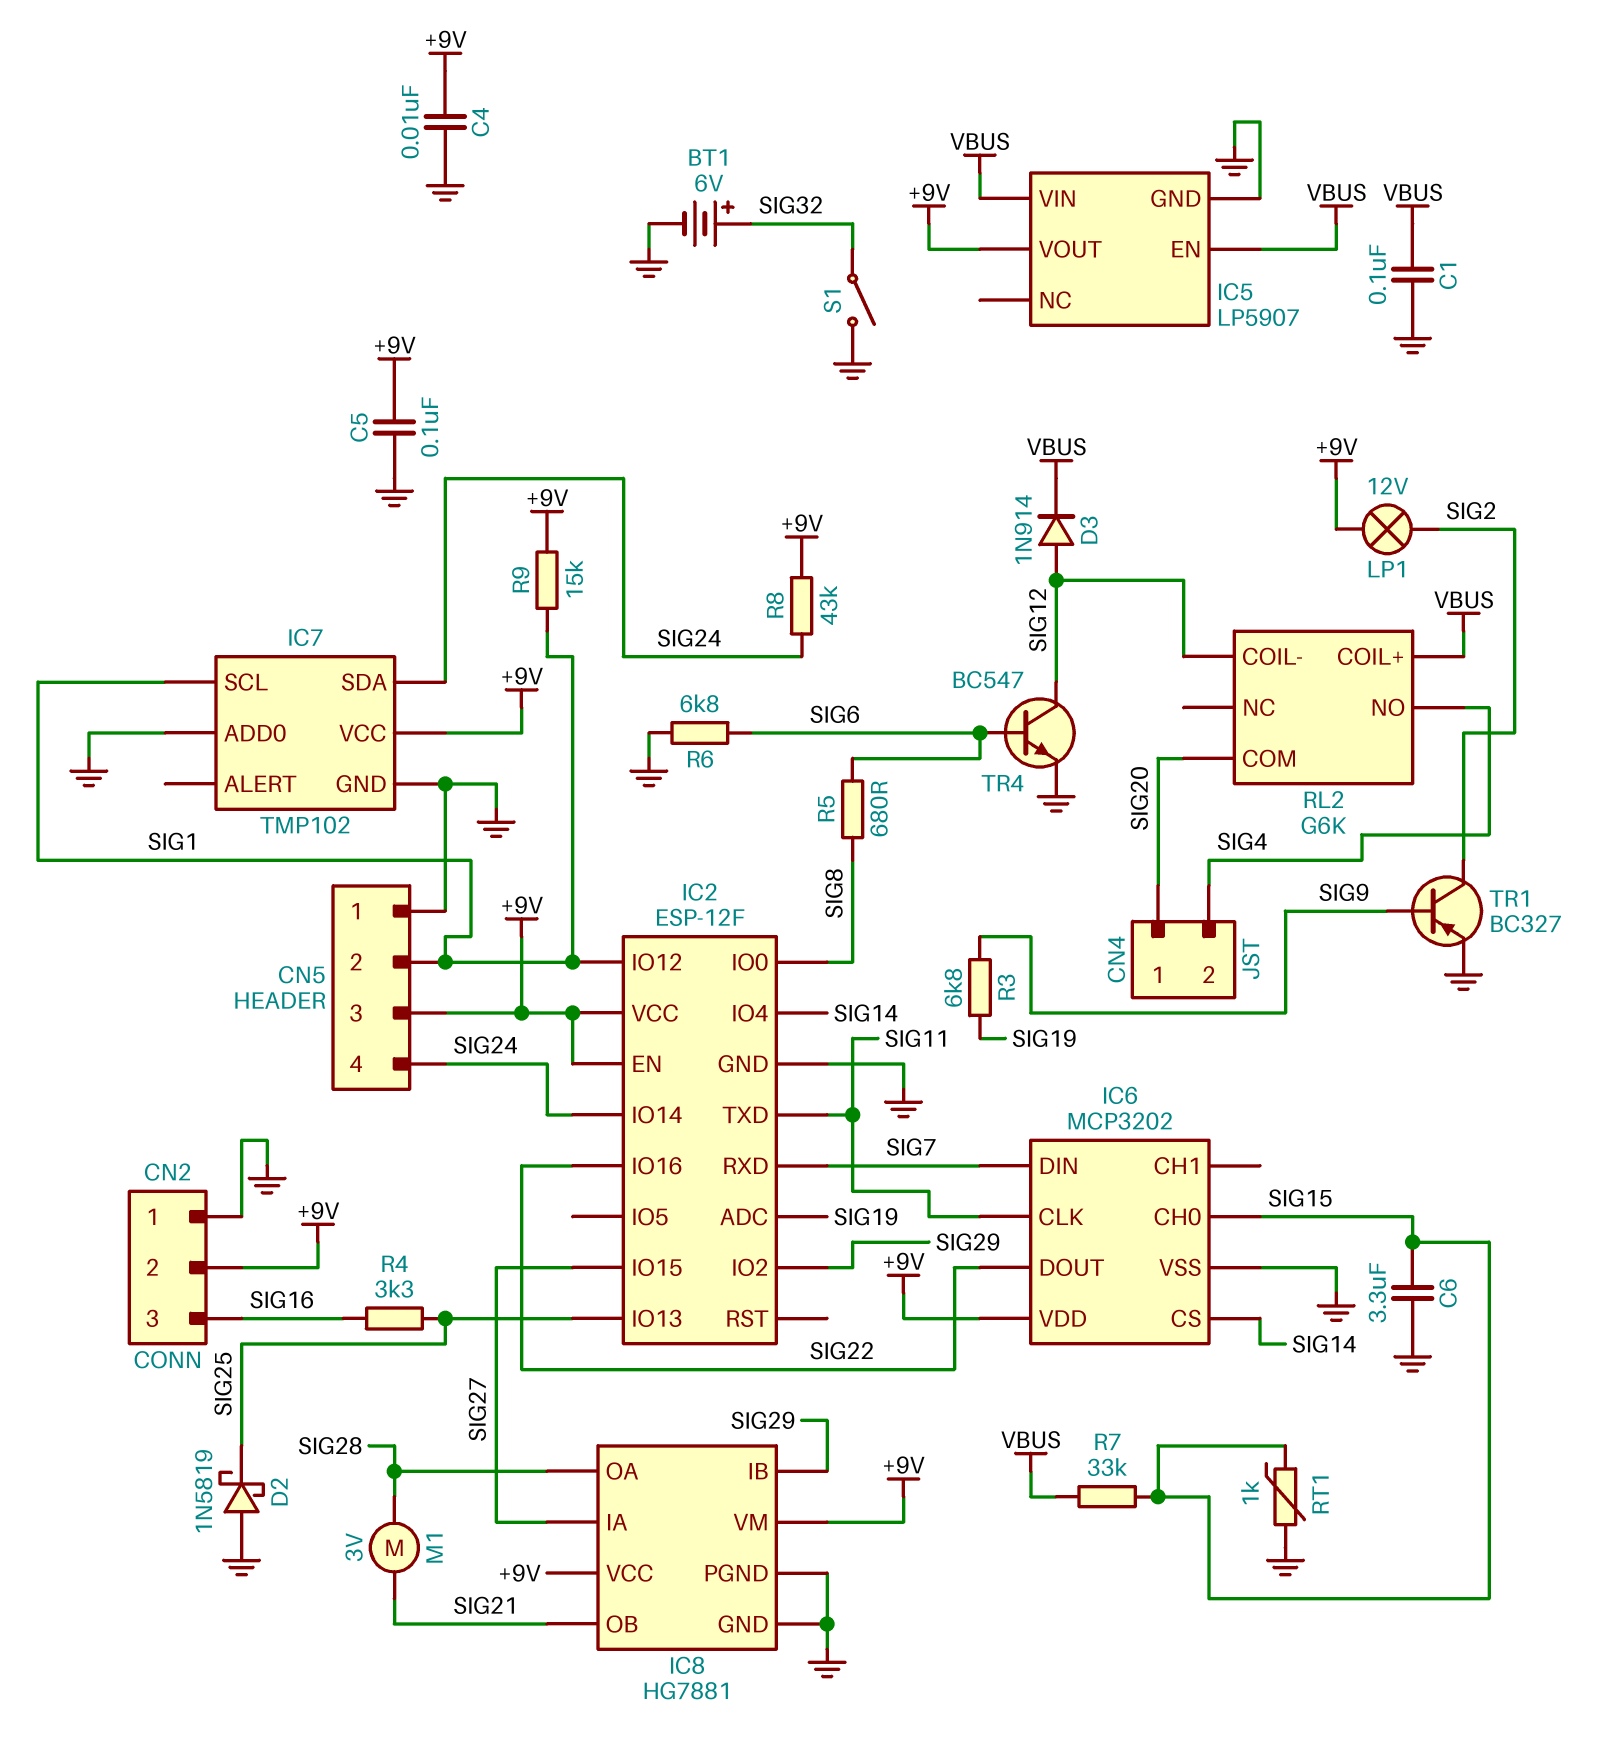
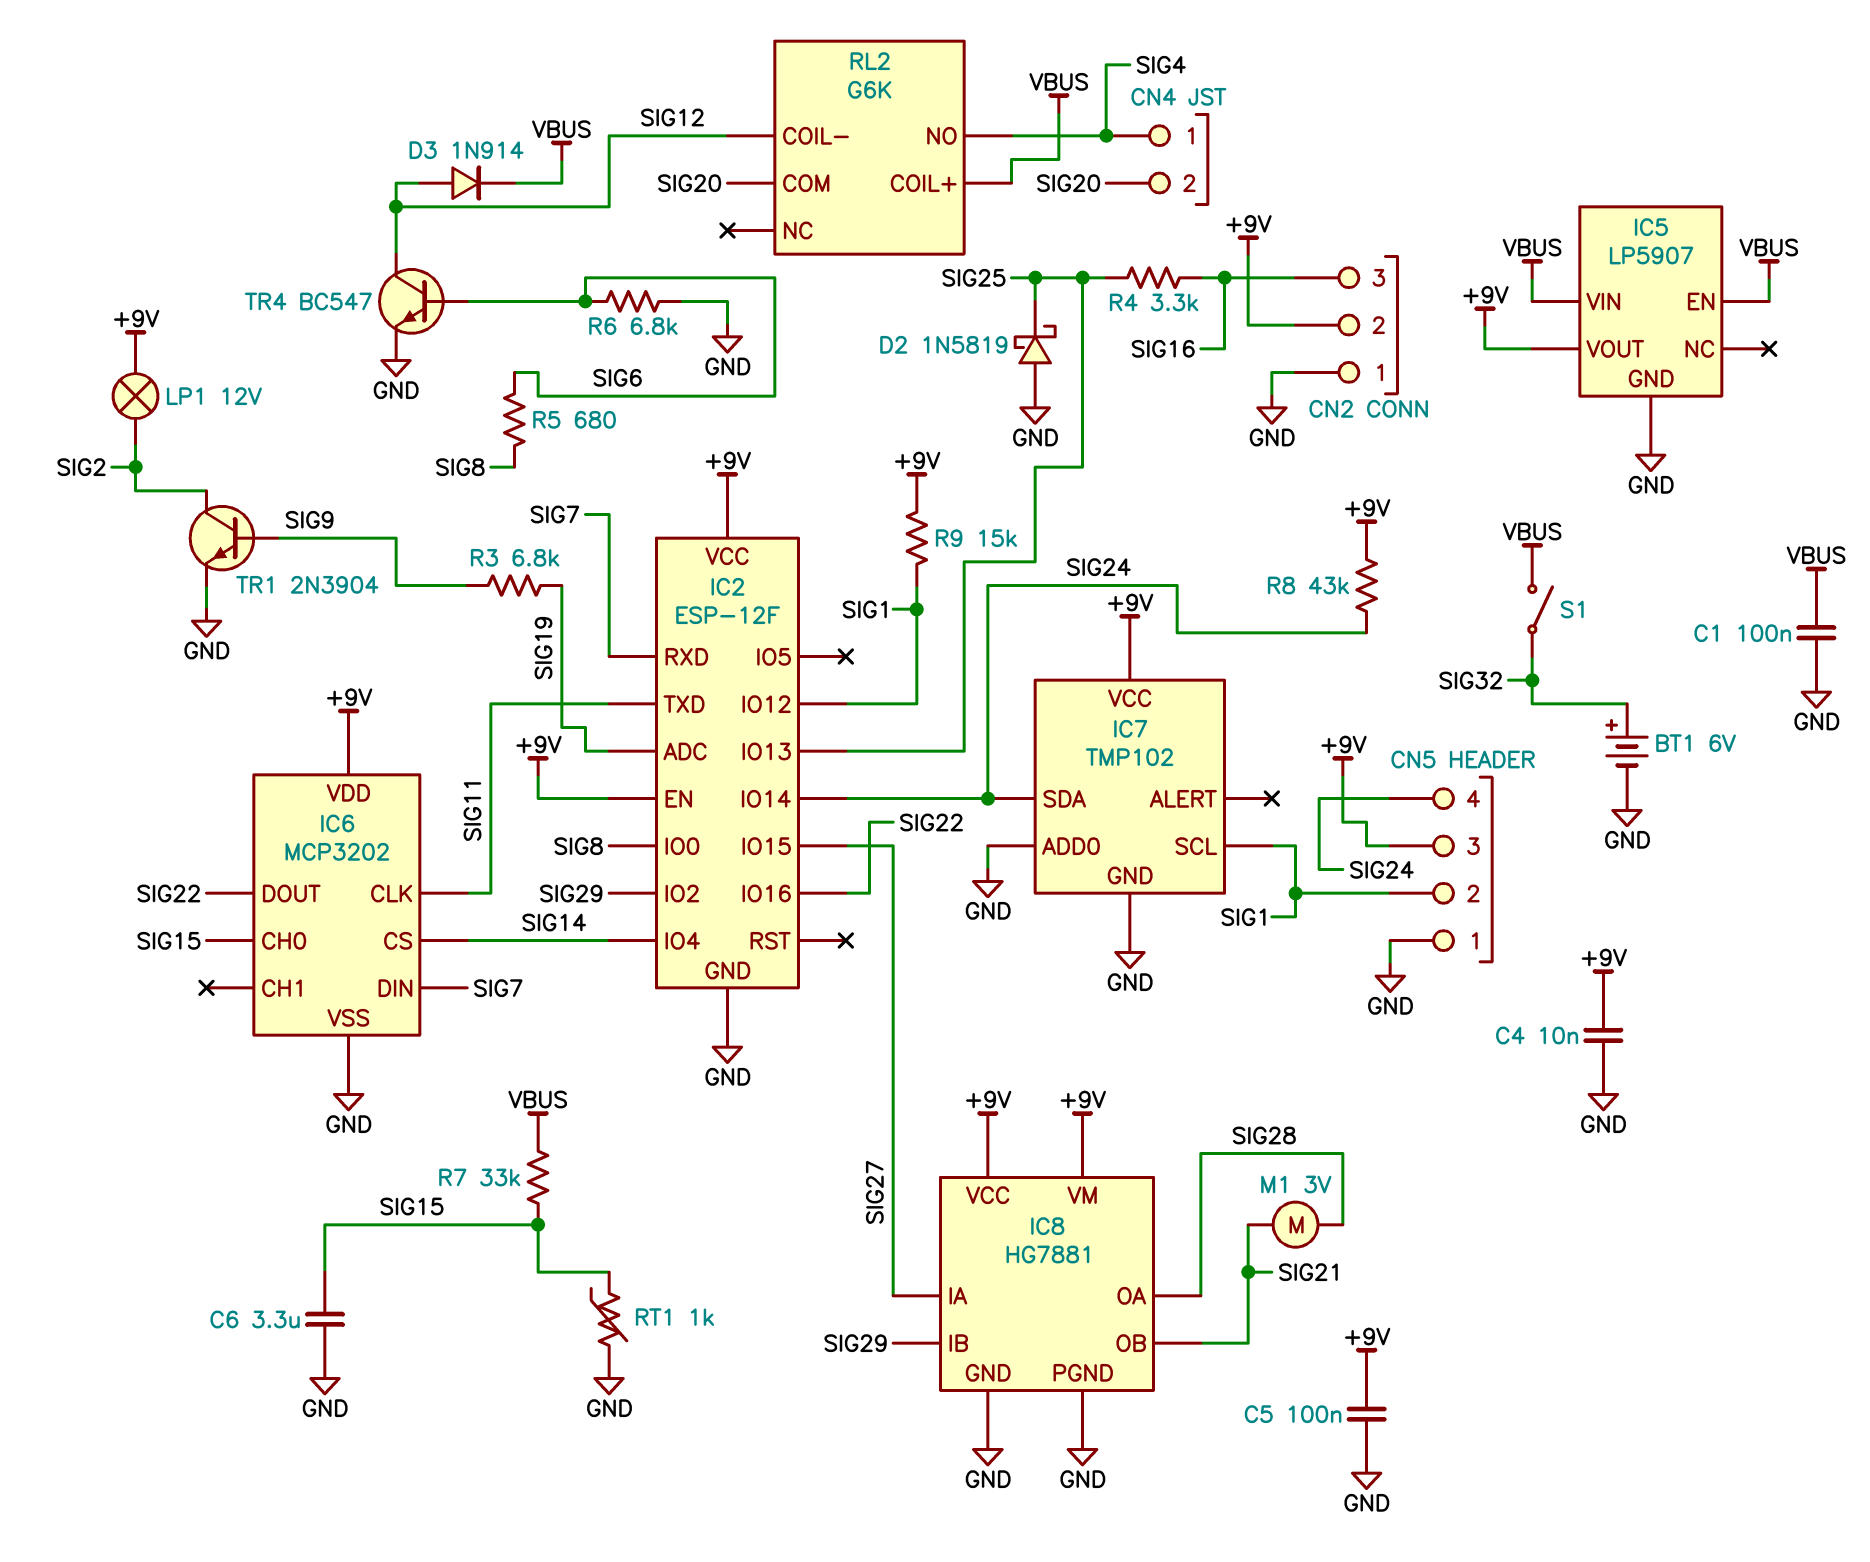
CN4 pin 1: SIG20 -> SIG4
CN4 pin 2: SIG4 -> SIG20
S1: switch (GND, SIG32) -> switch (SIG32, VBUS)
TR1: PNP BC327 (B SIG9, C SIG2, E GND) -> NPN 2N3904 (B SIG9, C SIG2, E GND)

